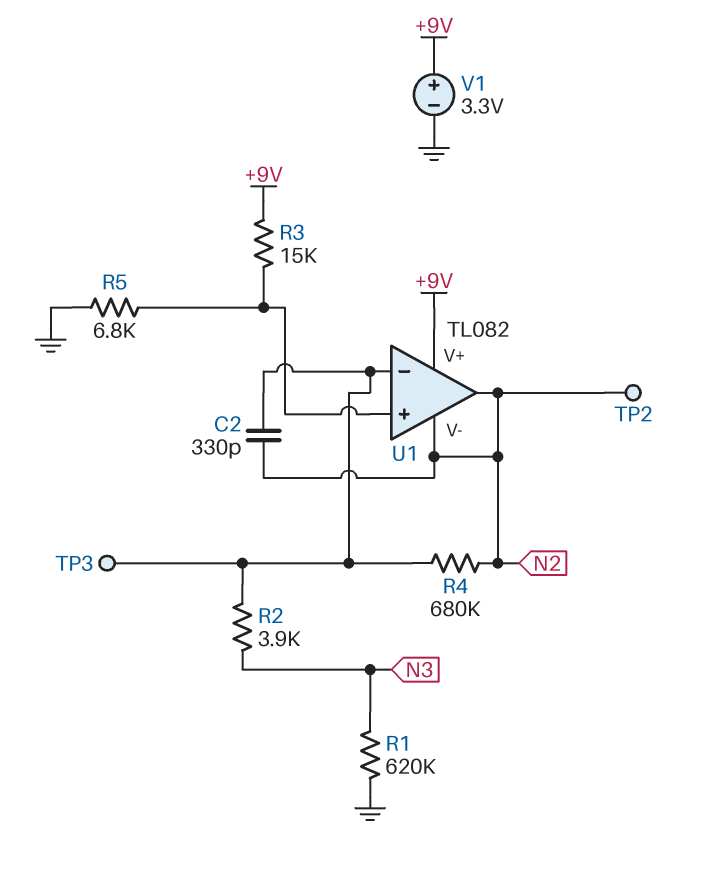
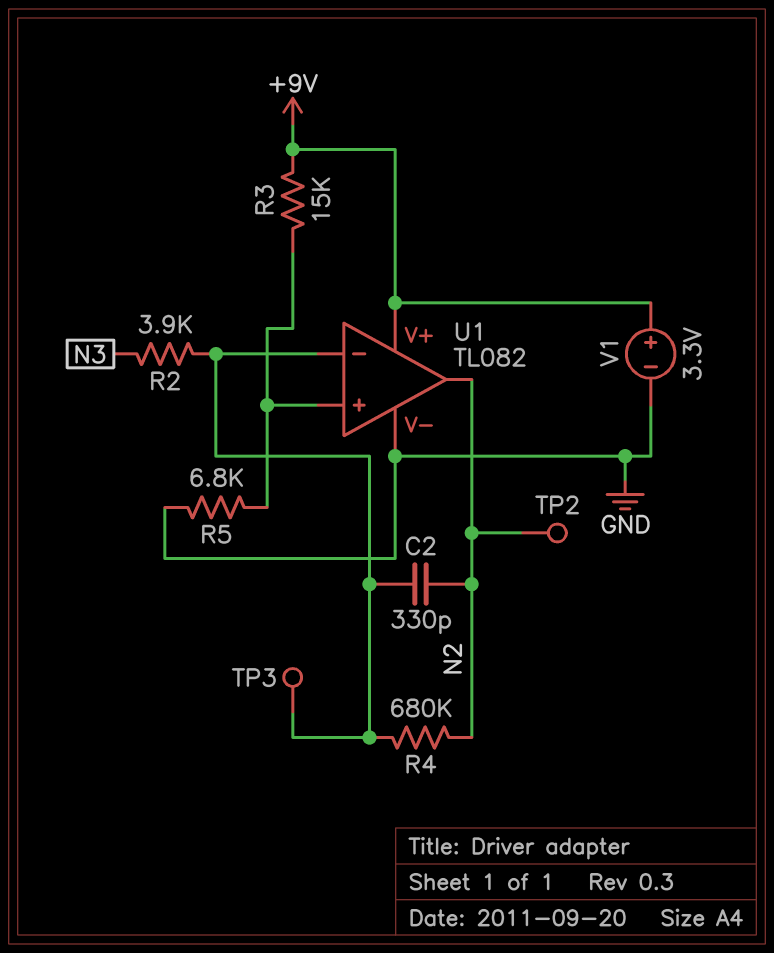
R1: 620k (GND, N3) -> none
U1 pin V-: N2 -> GND

